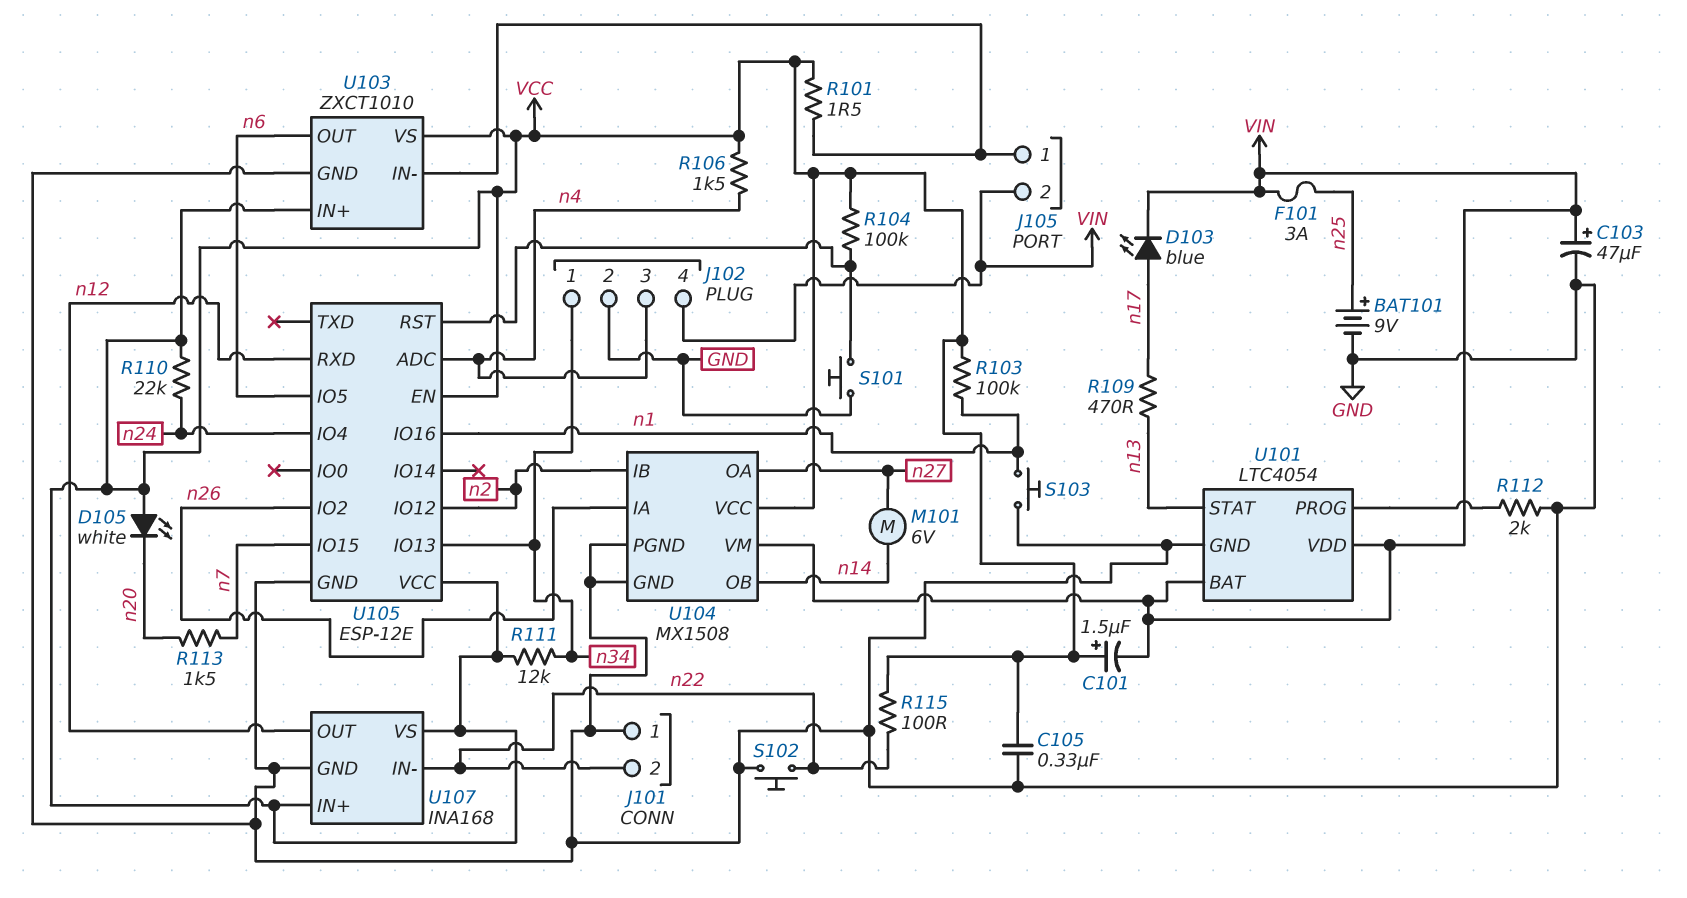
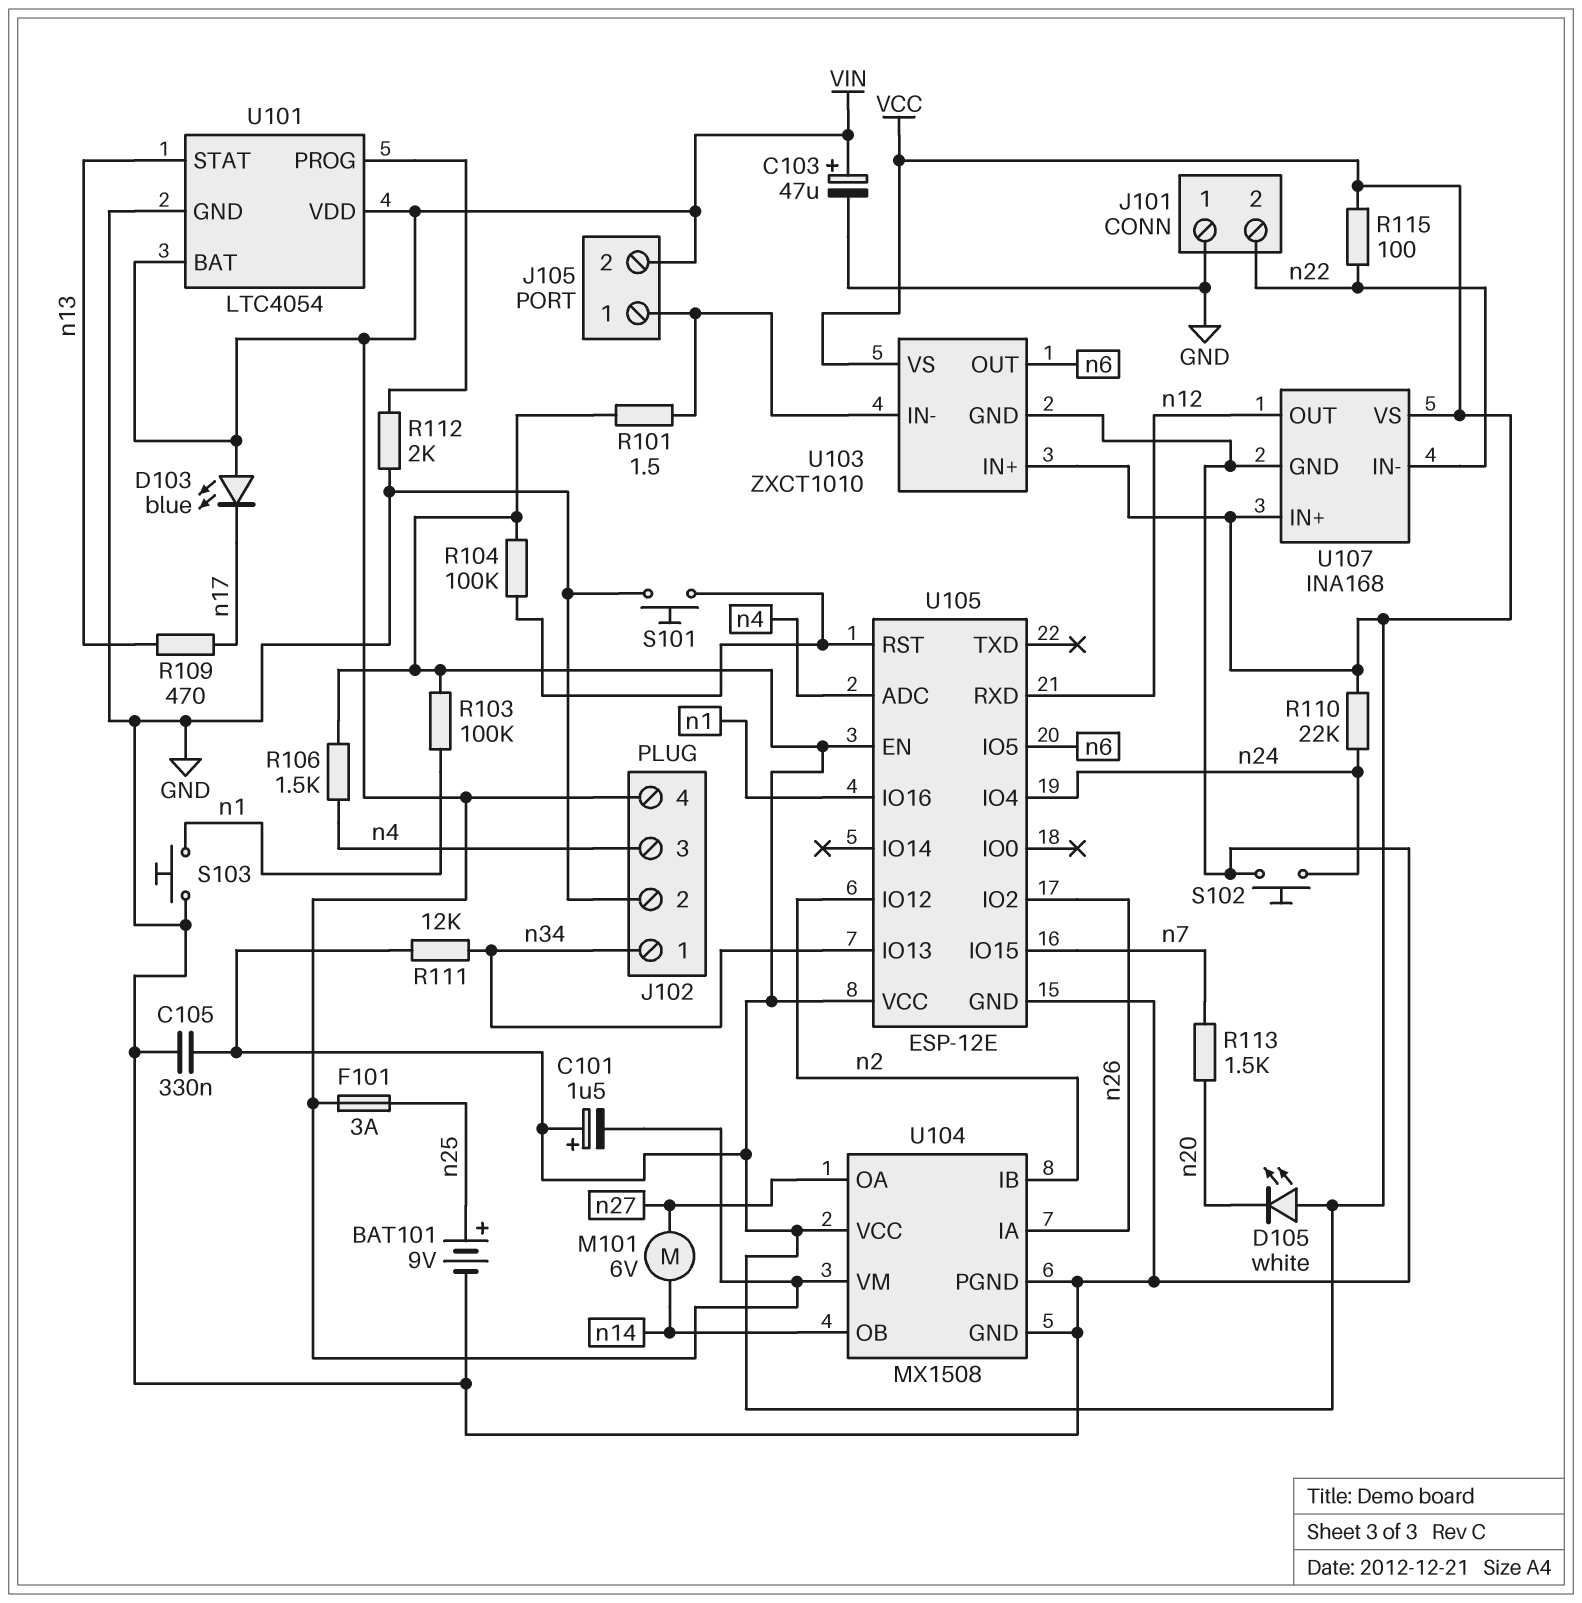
D103: LED blue (A n17, K VIN) -> LED blue (A VIN, K n17)
S102: button (GND, n22) -> button (GND, n24)

